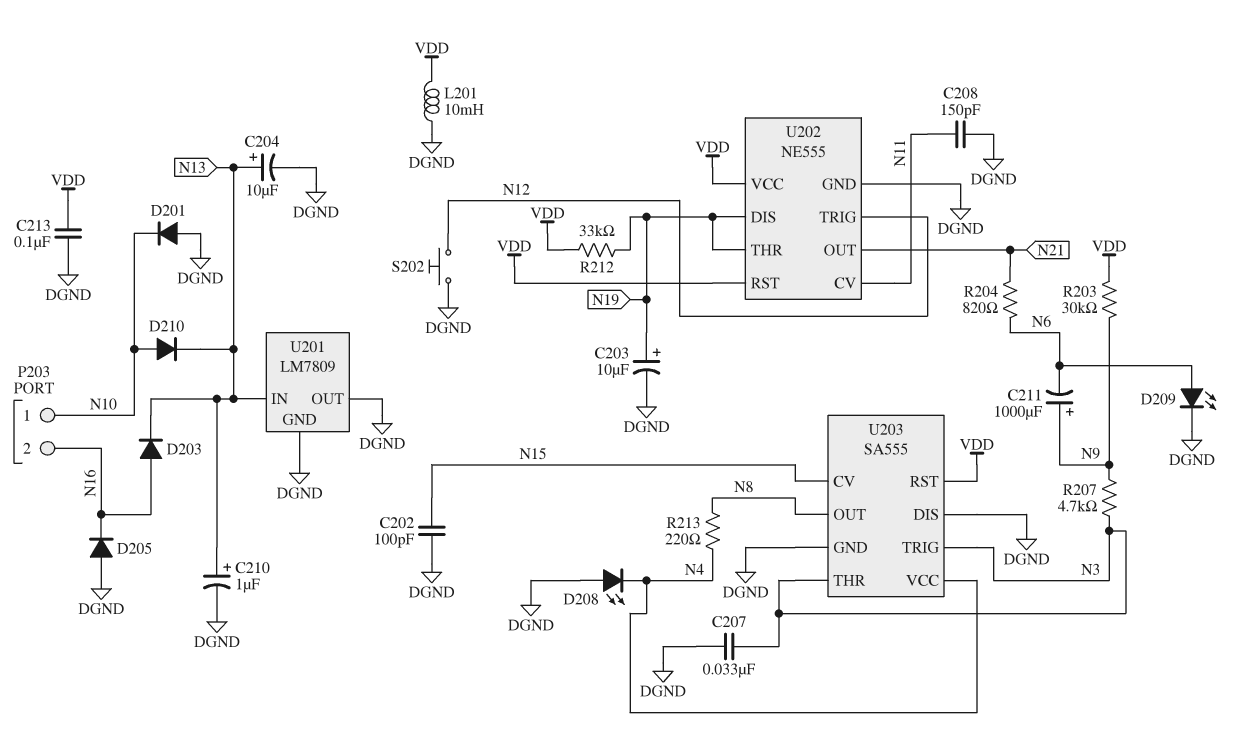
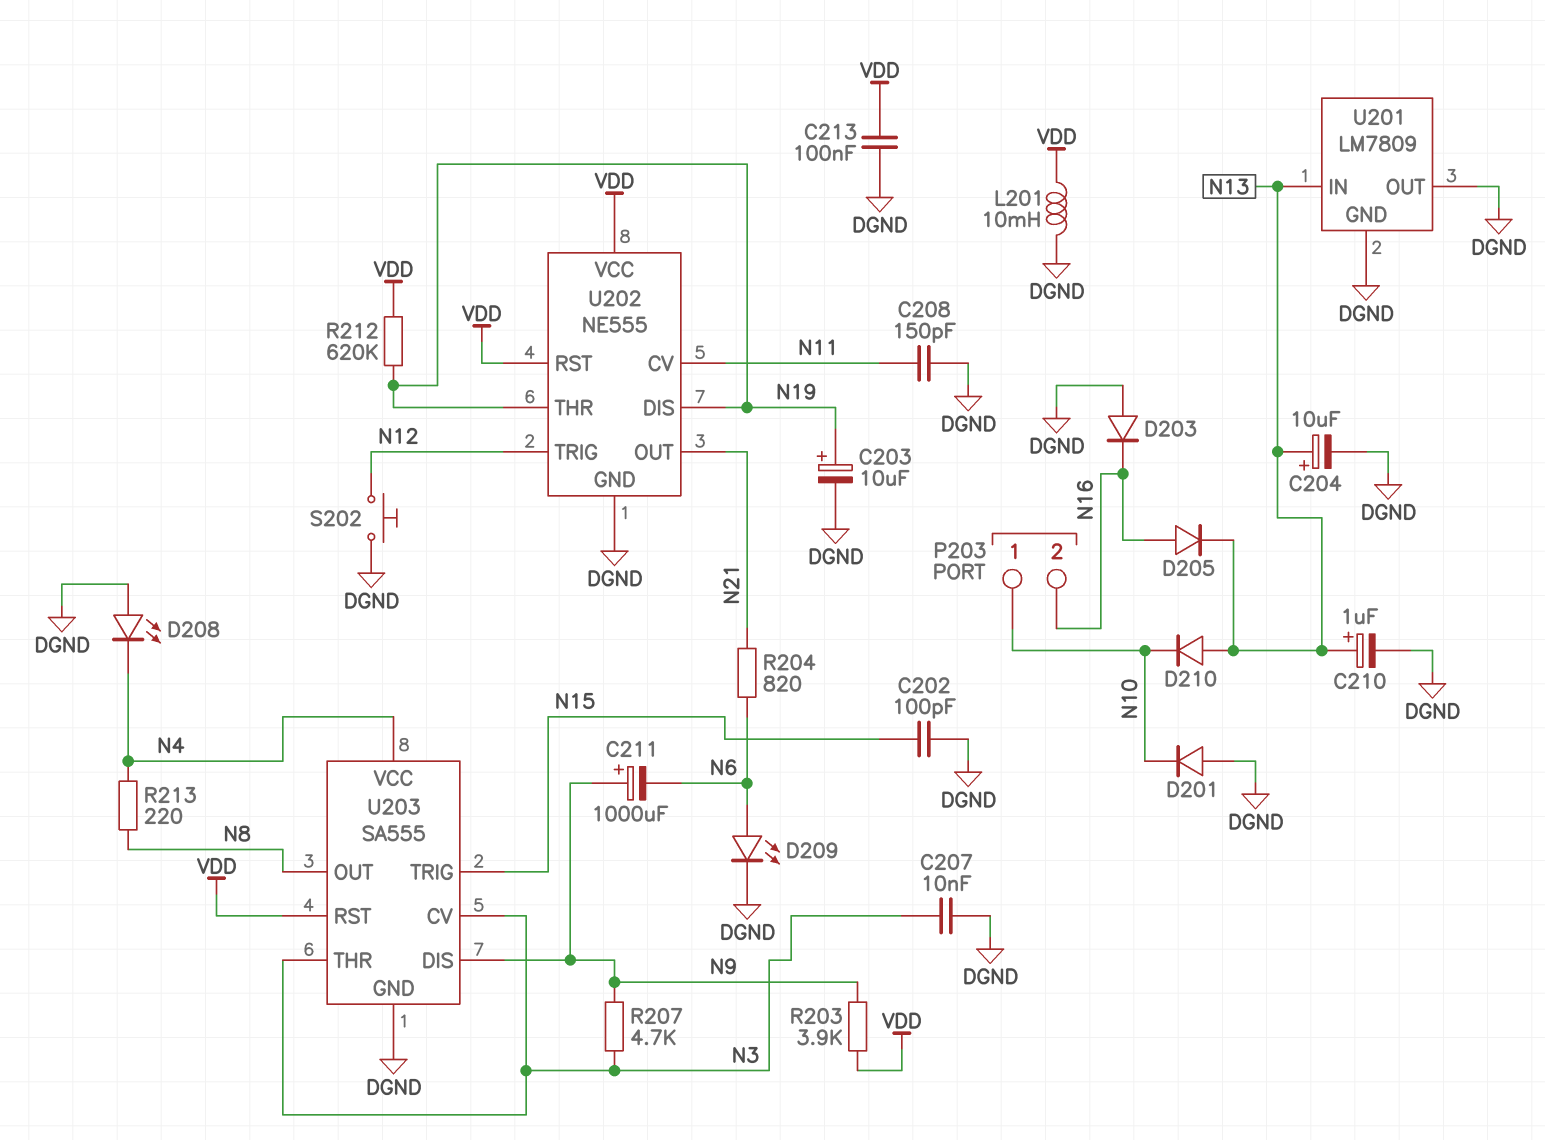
C207: 33nF (DGND, N3) -> 10nF (DGND, N3)
D203: diode (A N16, K N13) -> diode (A DGND, K N16)
D205: diode (A DGND, K N16) -> diode (A N16, K N13)
D210: diode (A N10, K N13) -> diode (A N13, K N10)
R203: 30k (N9, VDD) -> 3.9k (N9, VDD)
R212: 33k (N19, VDD) -> 620k (N19, VDD)
U203 pin CV: N15 -> N3
U203 pin DIS: DGND -> N9
U203 pin TRIG: N3 -> N15

